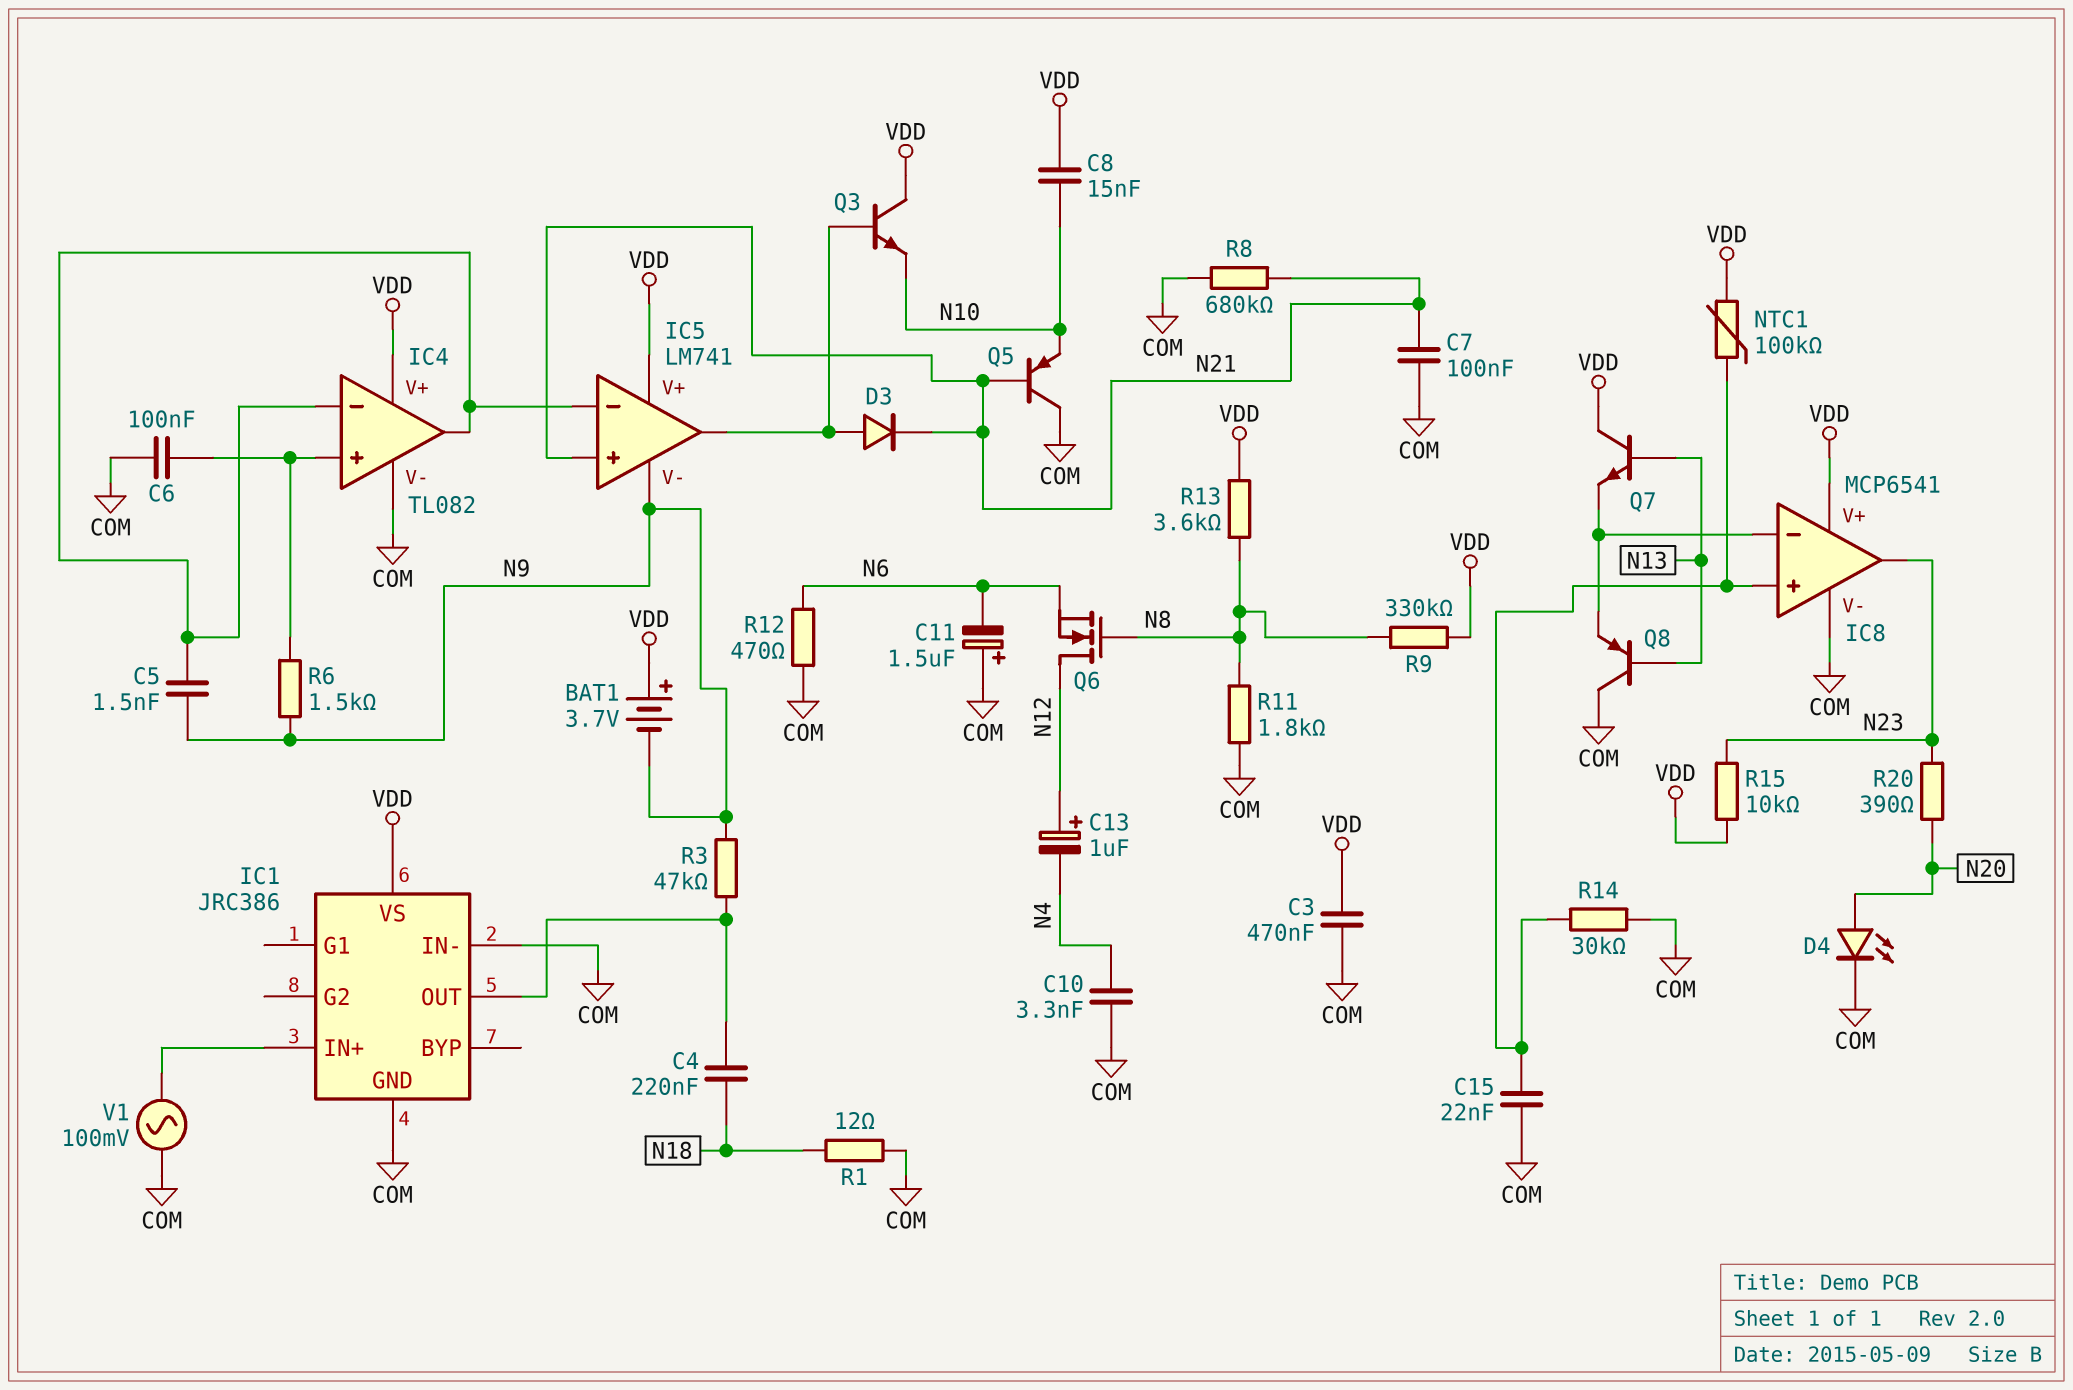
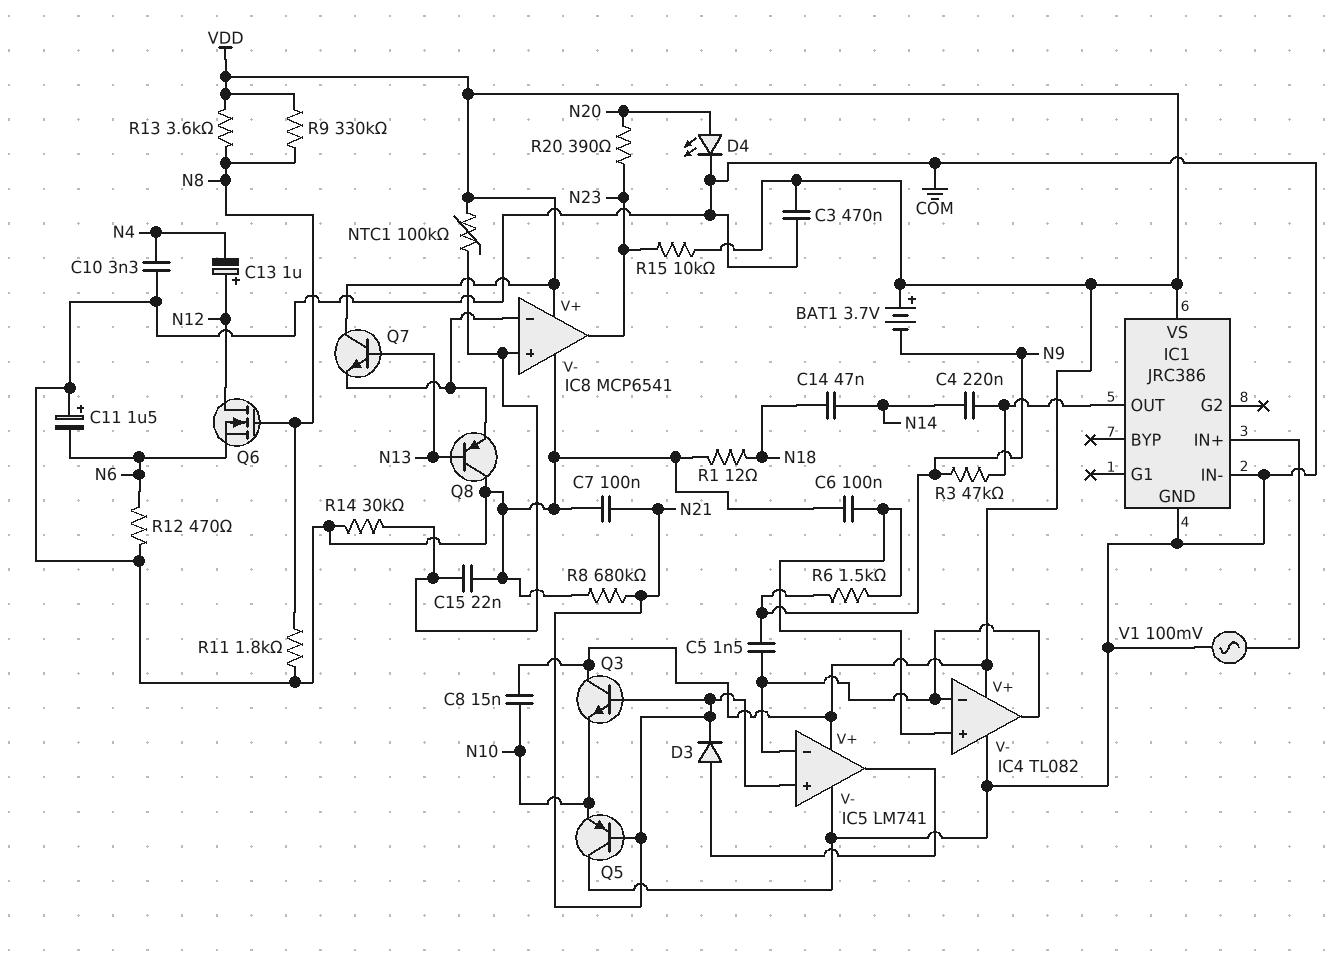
C4: 220nF (IC1/OUT, N18) -> 220nF (IC1/OUT, N14)
C14: none -> 47nF (N14, N18)
IC5 pin V-: N9 -> COM
Q3: NPN (B IC5/out, C VDD, E N10) -> NPN (B N21, C VDD, E N10)

